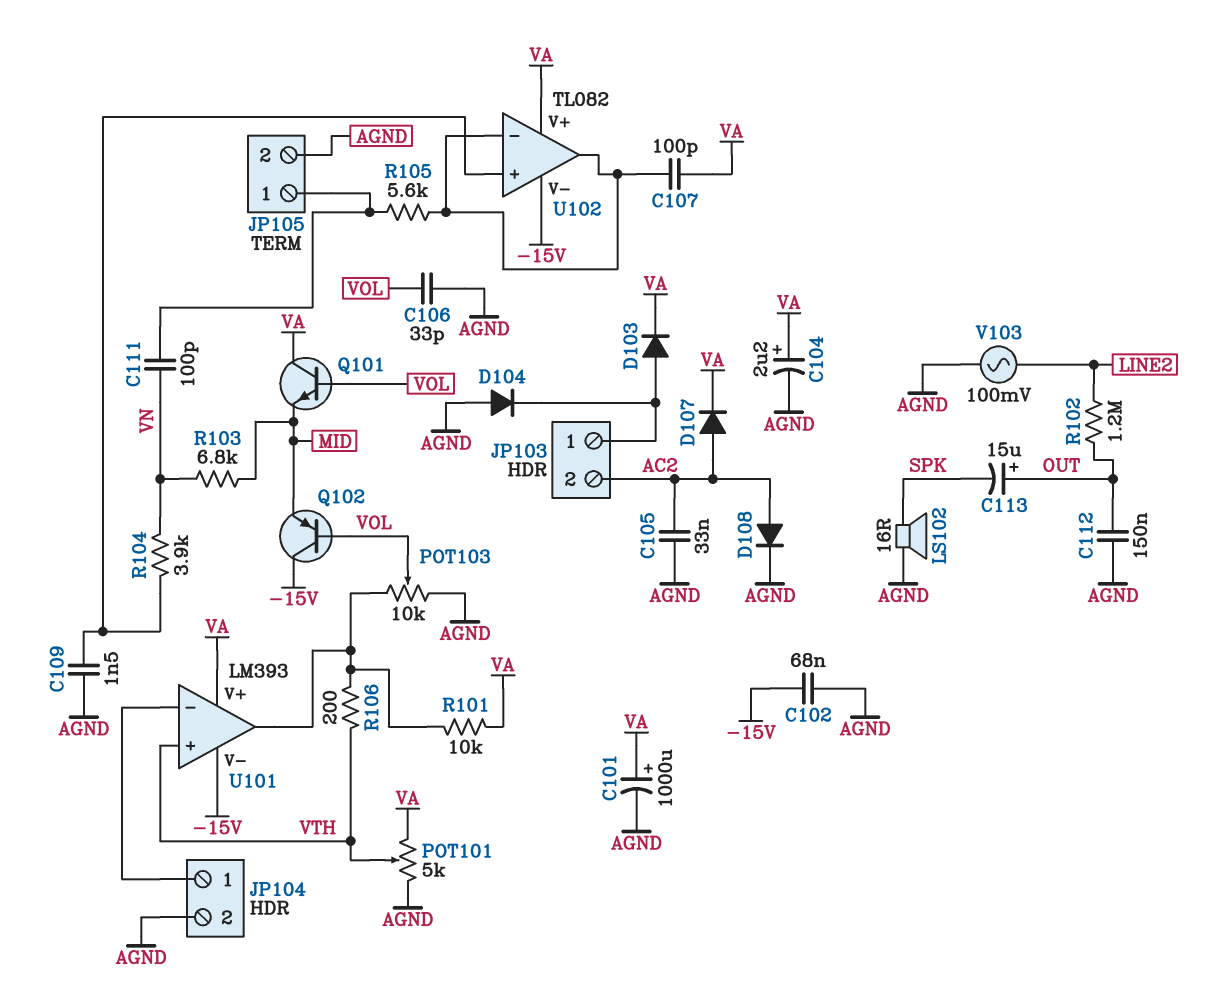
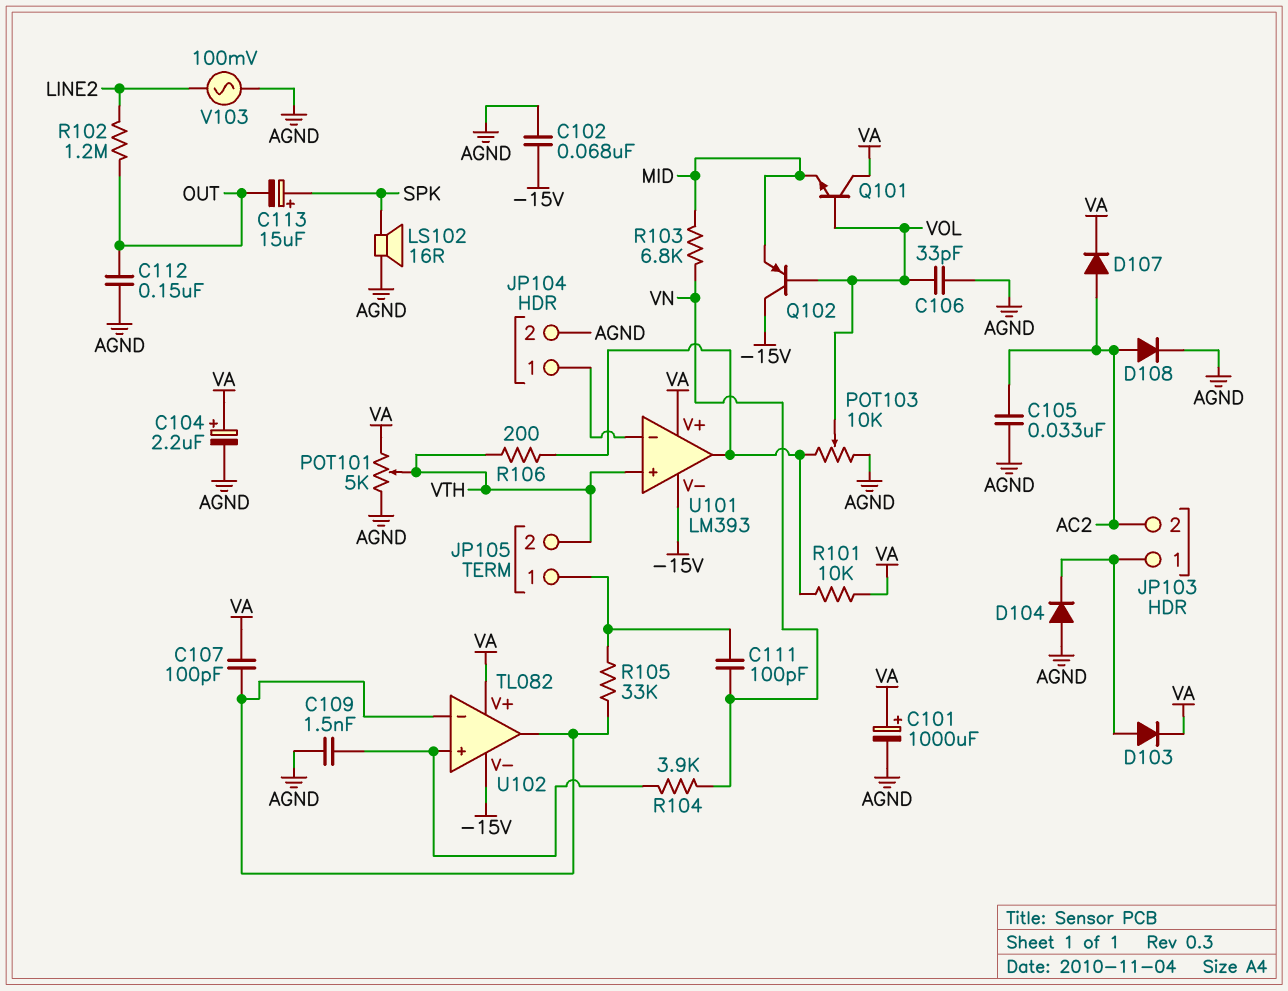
C113: 15uF (plus OUT, minus SPK) -> 15uF (plus SPK, minus OUT)
JP105 pin 2: AGND -> VTH
R105: 5.6k (JP105/1, U102/in-) -> 33k (JP105/1, U102/in-)

